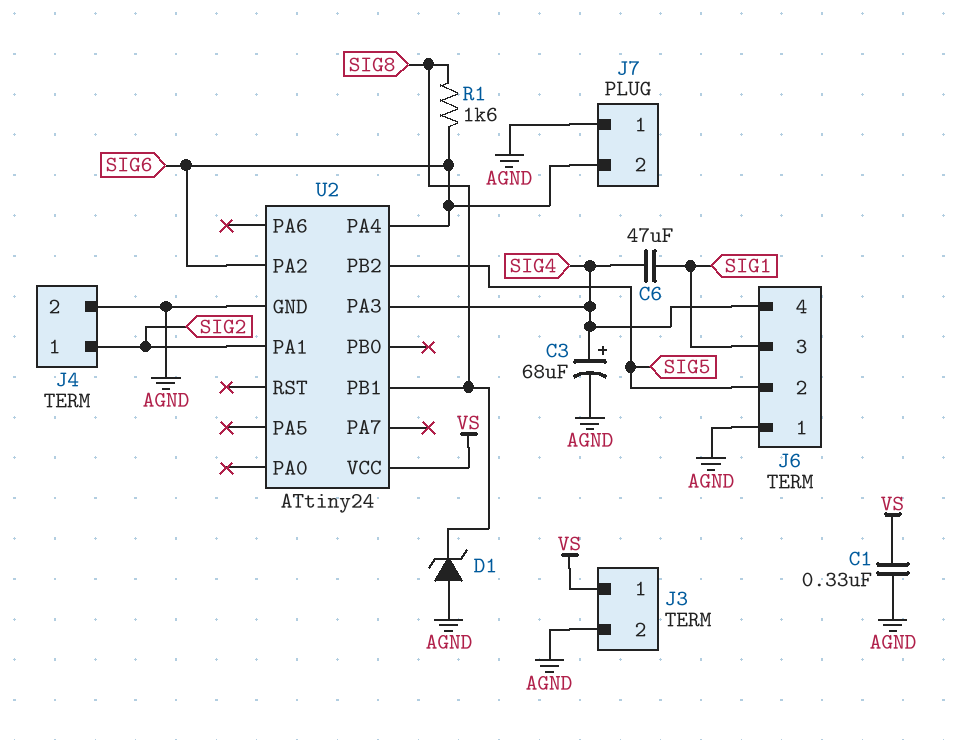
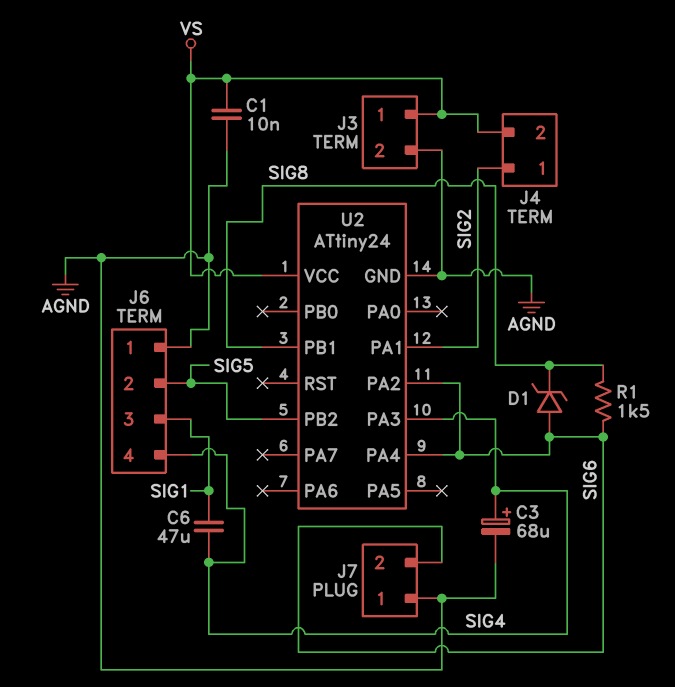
C1: 330nF (AGND, VS) -> 10nF (AGND, VS)
D1: zener (A AGND, K SIG8) -> zener (A SIG6, K SIG8)
J4 pin 2: AGND -> VS
R1: 1.6k (SIG6, SIG8) -> 1.5k (SIG6, SIG8)

